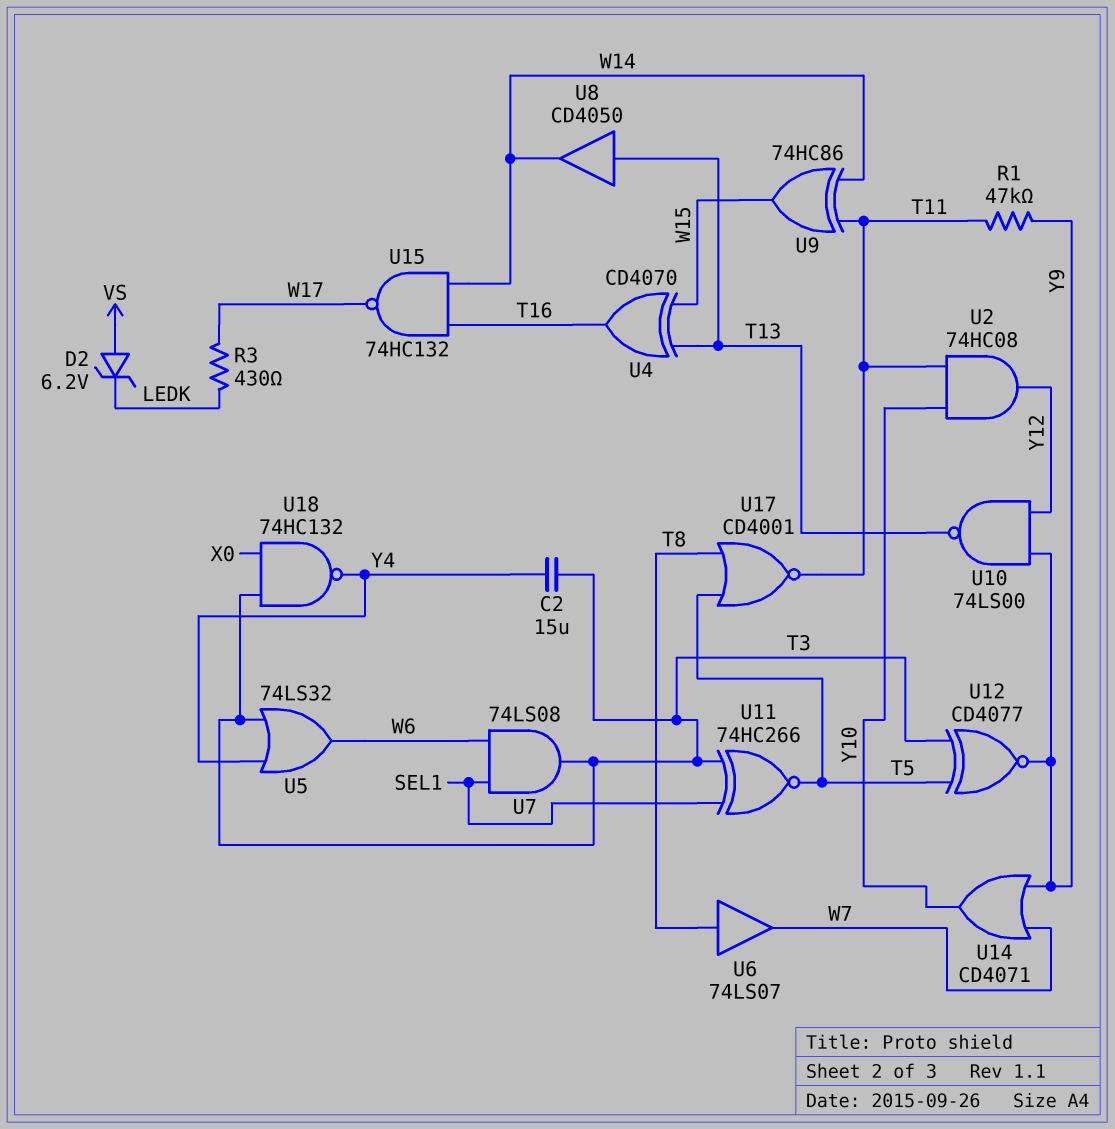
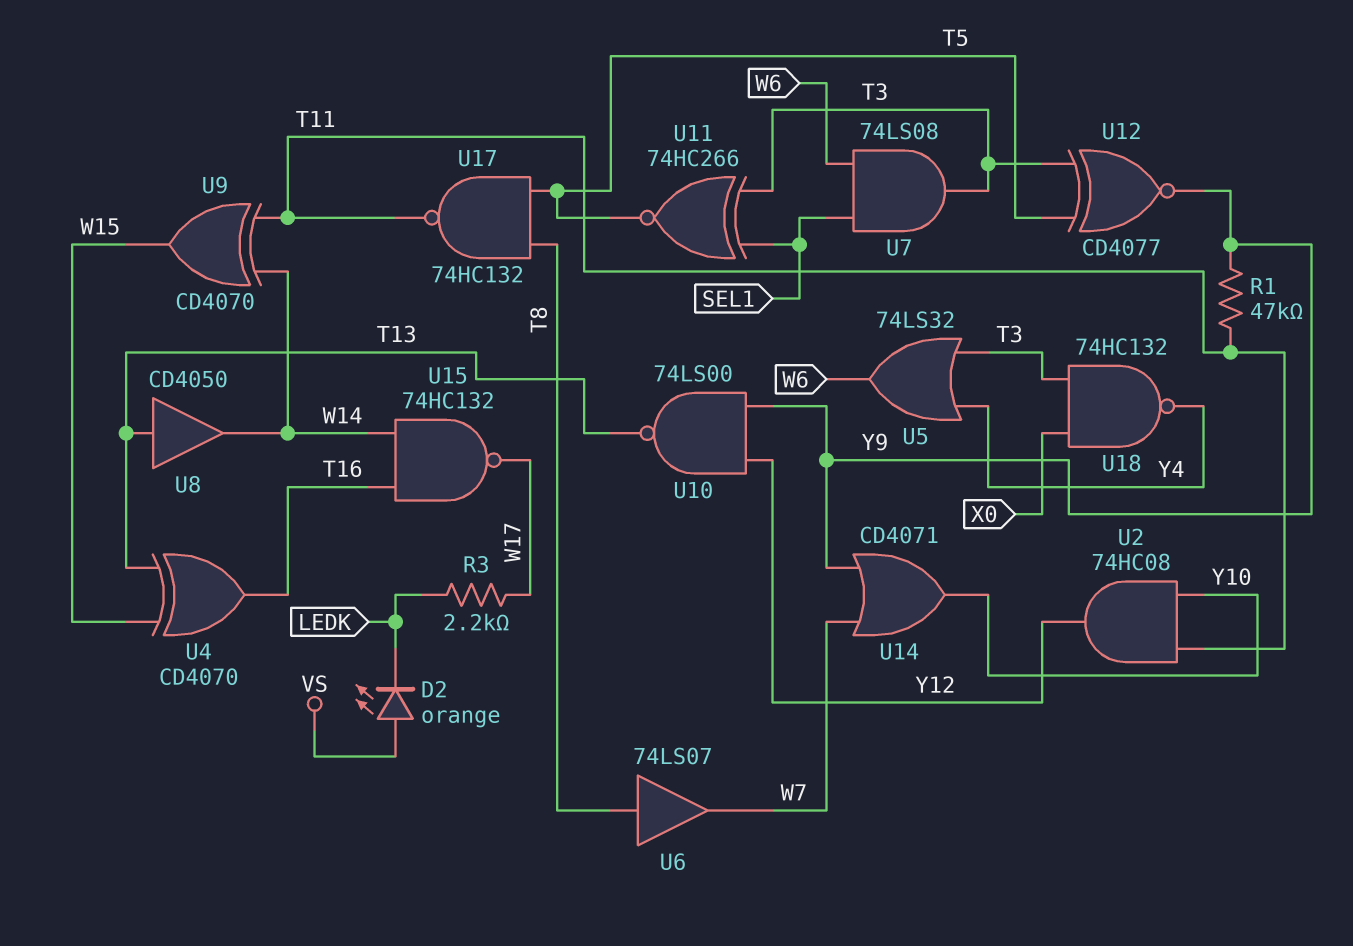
C2: 15uF (T3, Y4) -> none
D2: zener 6.2V (A VS, K LEDK) -> LED orange (A VS, K LEDK)
R3: 430 (LEDK, W17) -> 2.2k (LEDK, W17)
U9: XOR 74HC86 (in T11, in W14, out W15) -> XOR CD4070 (in T11, in W14, out W15)
U17: NOR CD4001 (in T5, in T8, out T11) -> NAND 74HC132 (in T5, in T8, out T11)

